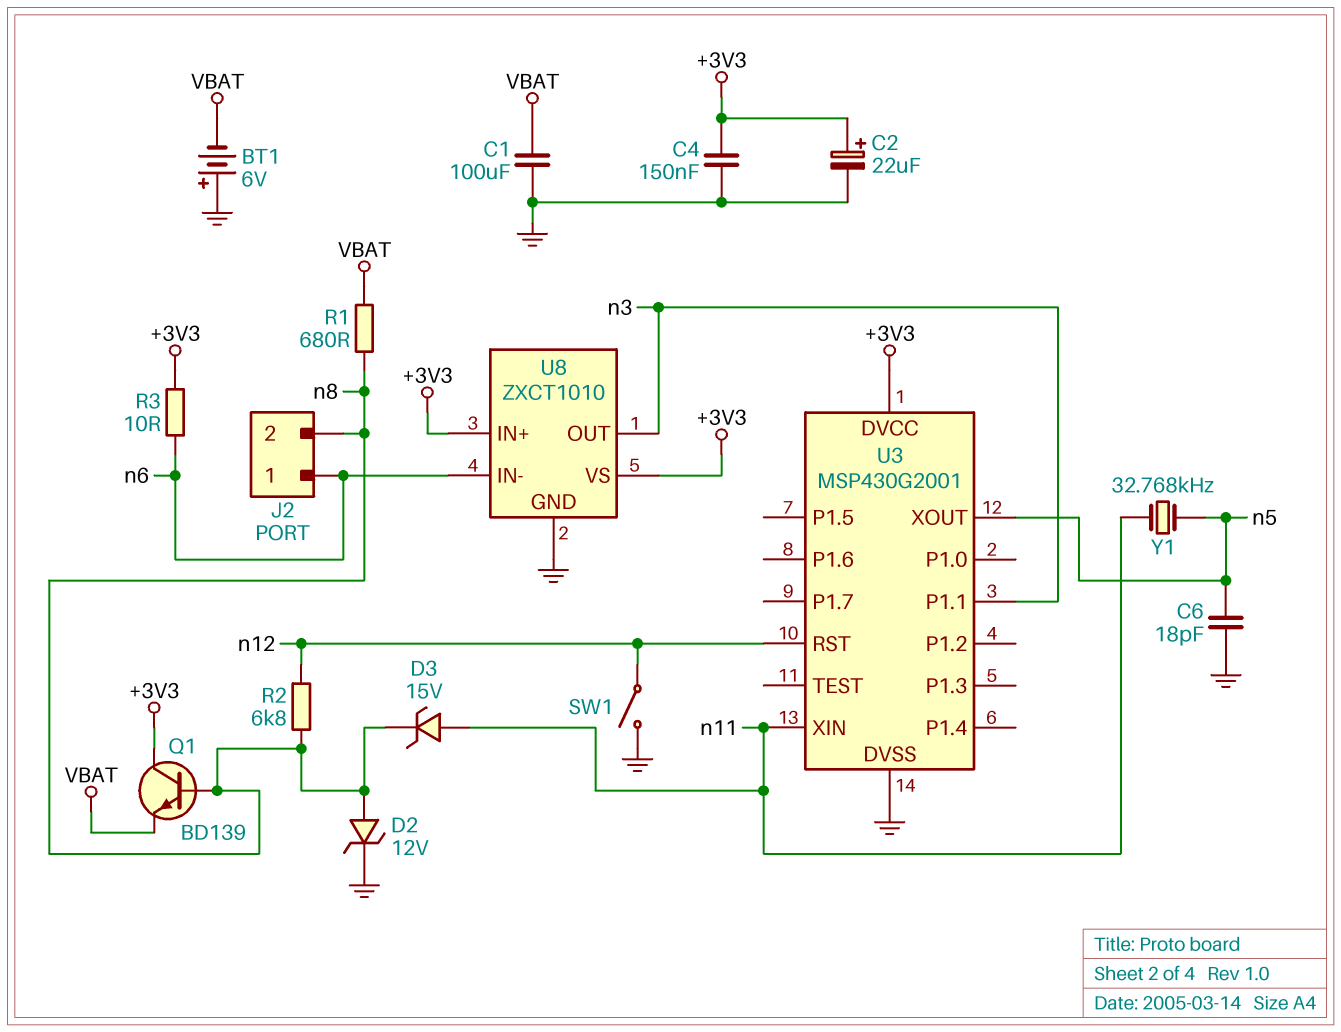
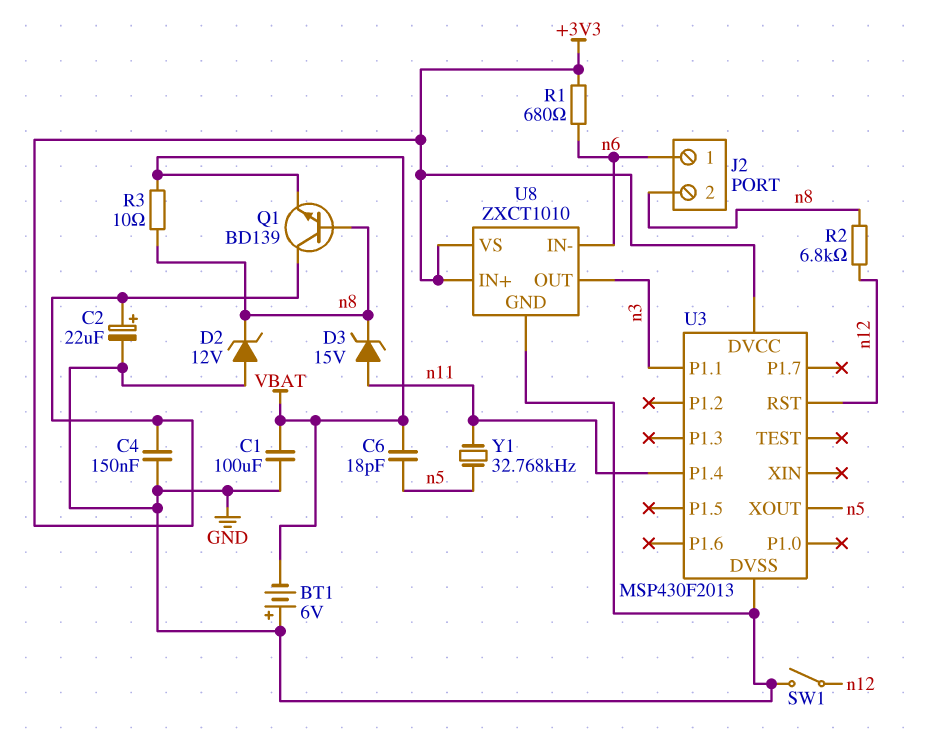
C6: 18pF (GND, n5) -> 18pF (VBAT, n5)
D2: zener 12V (A n8, K GND) -> zener 12V (A GND, K n8)
R1: 680 (VBAT, n8) -> 680 (+3V3, n6)
R3: 10 (+3V3, n6) -> 10 (VBAT, n8)
U3: MSP430G2001 -> MSP430F2013
U3 pin P1.4: none -> n11
U3 pin XIN: n11 -> none

